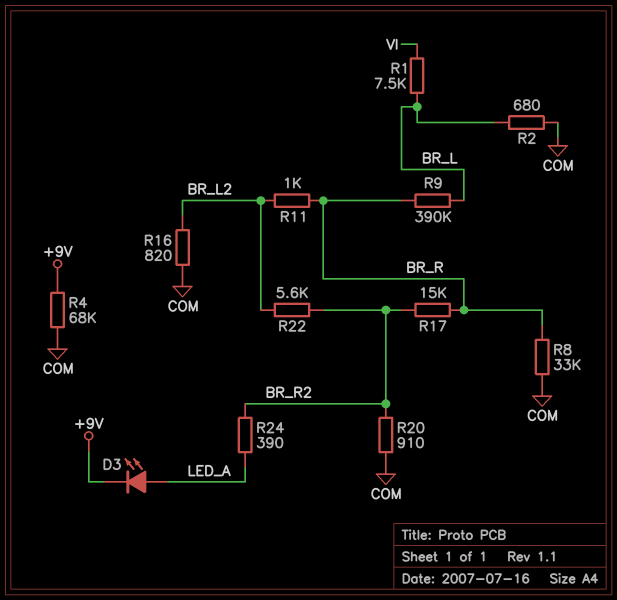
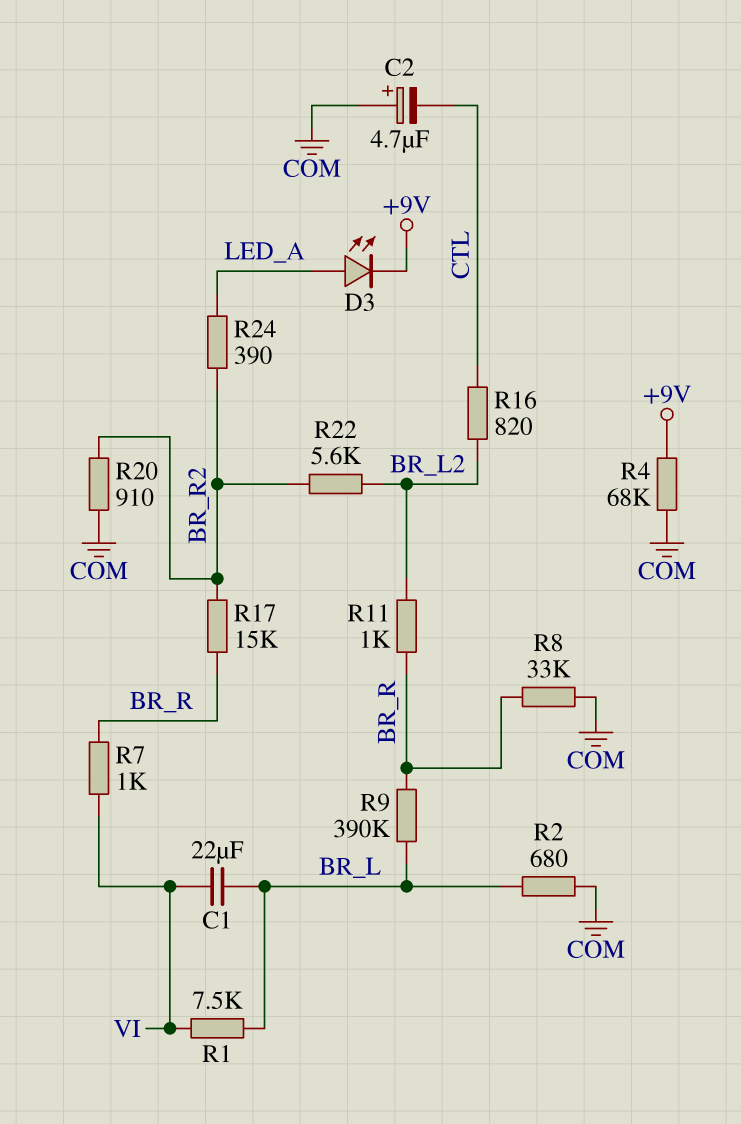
C1: none -> 22uF (BR_L, VI)
C2: none -> 4.7uF (plus COM, minus CTL)
R7: none -> 1k (BR_R, VI)
R16: 820 (BR_L2, COM) -> 820 (BR_L2, CTL)

